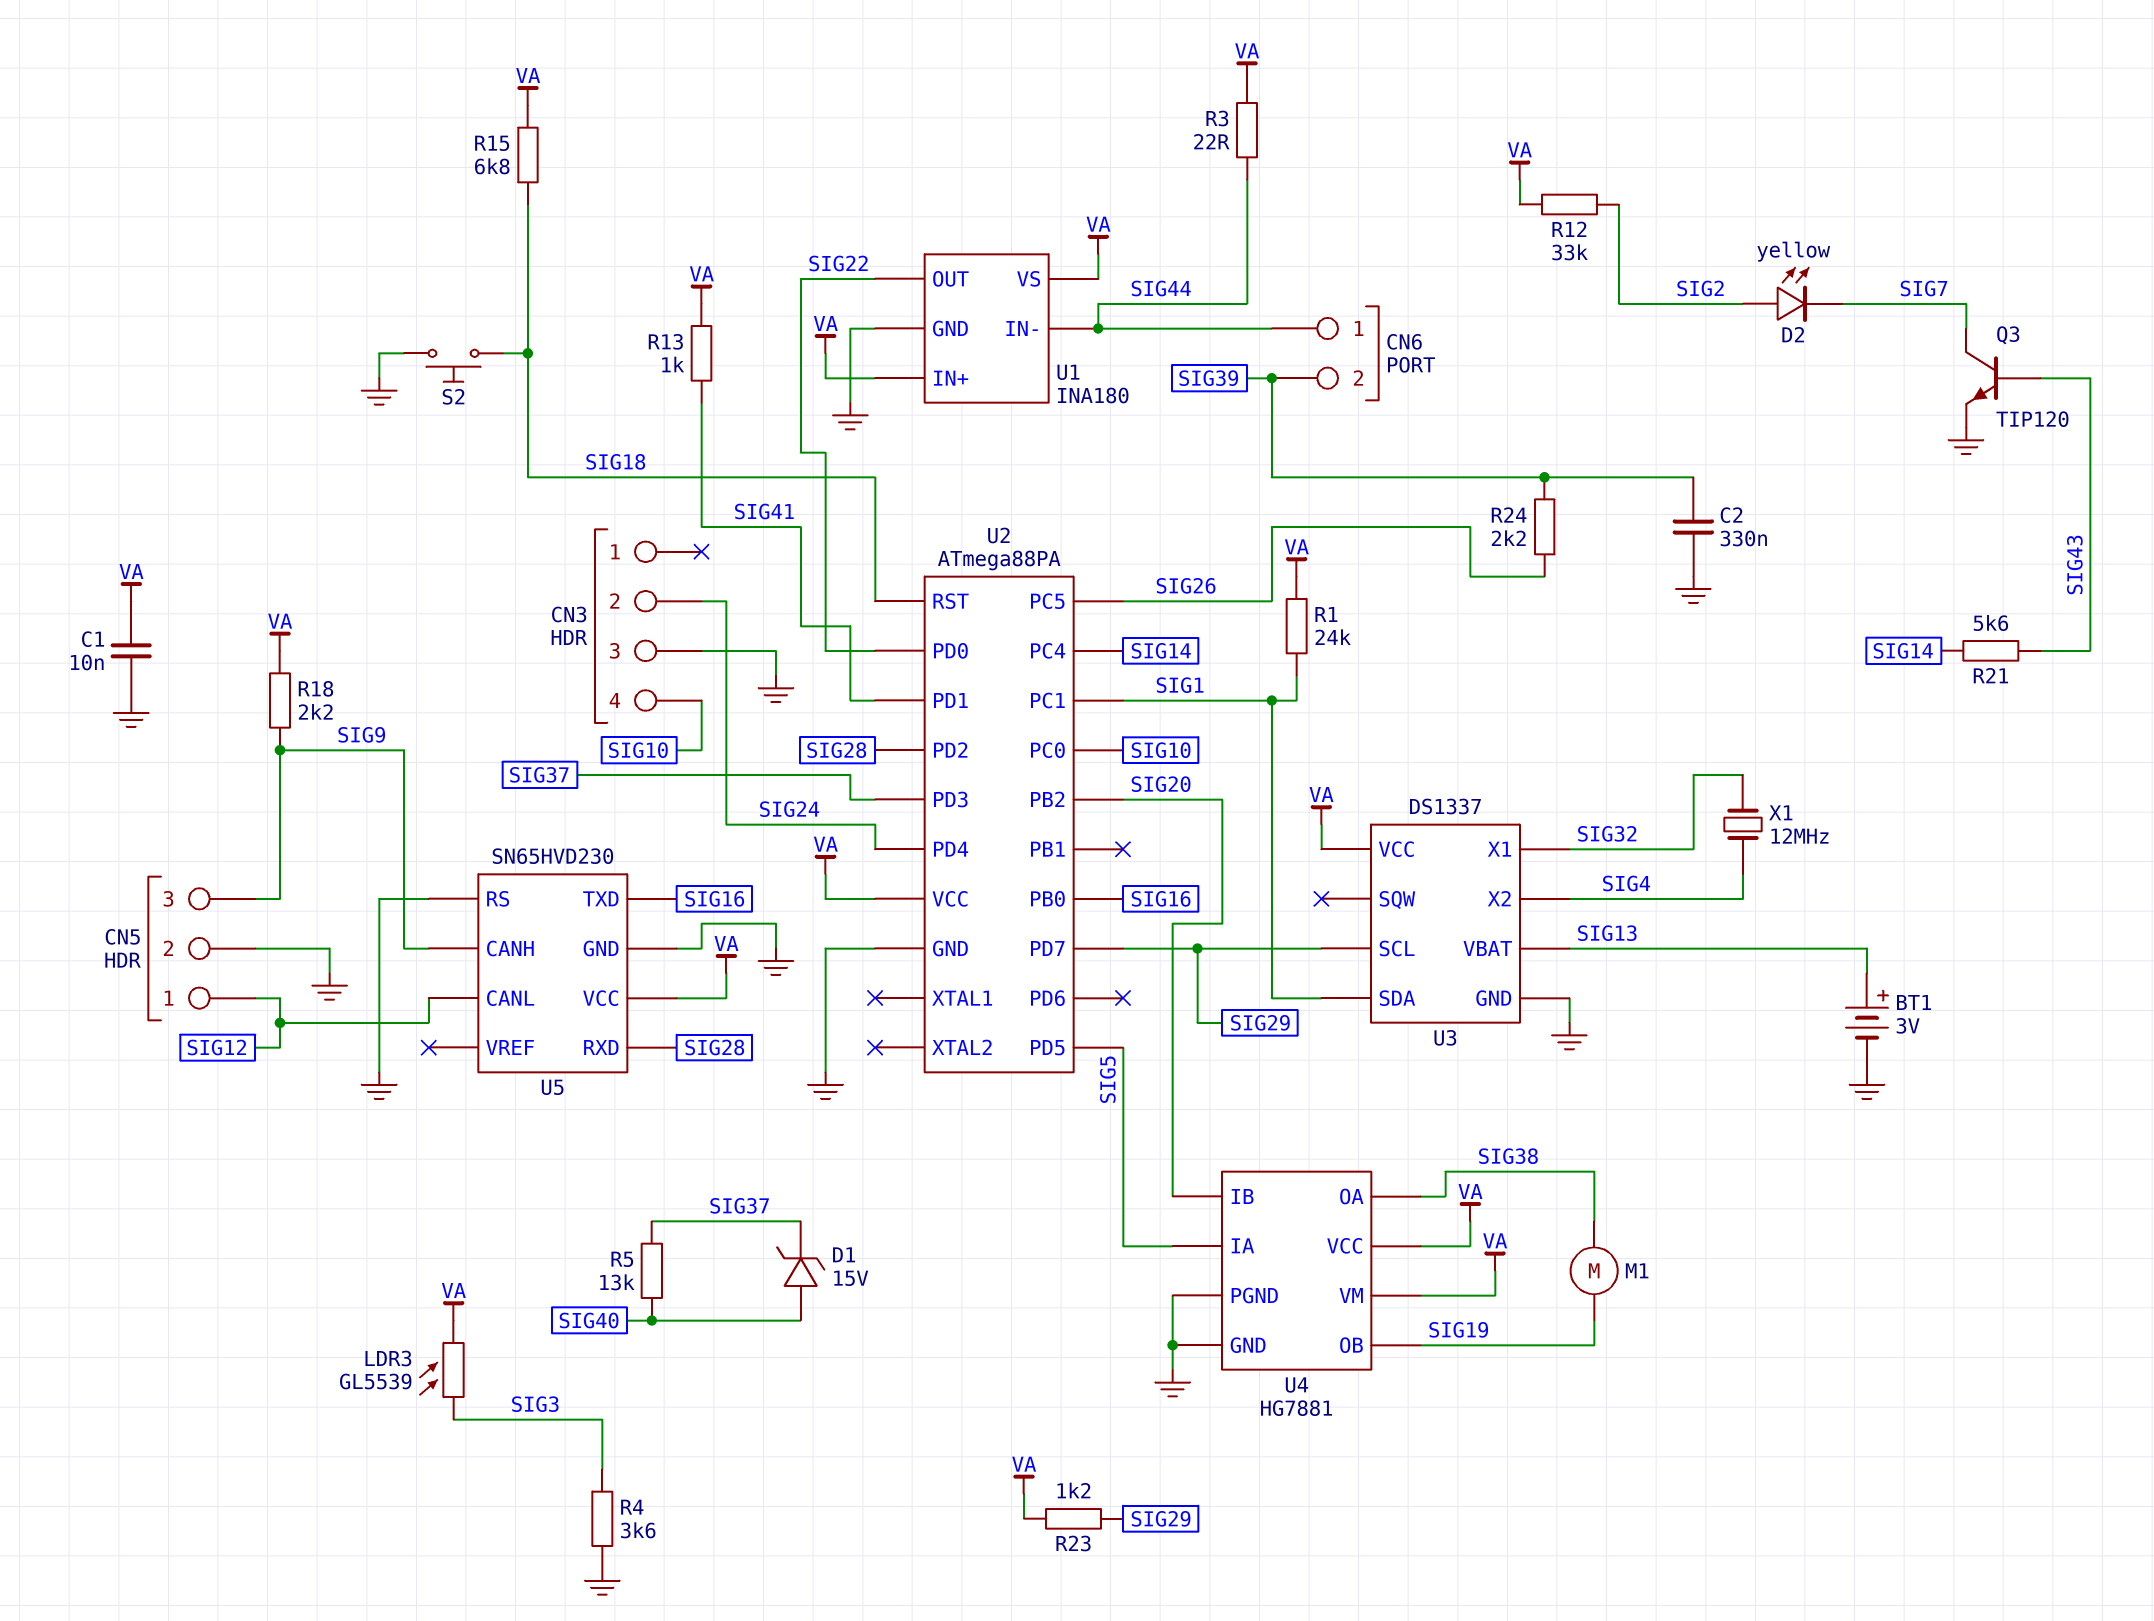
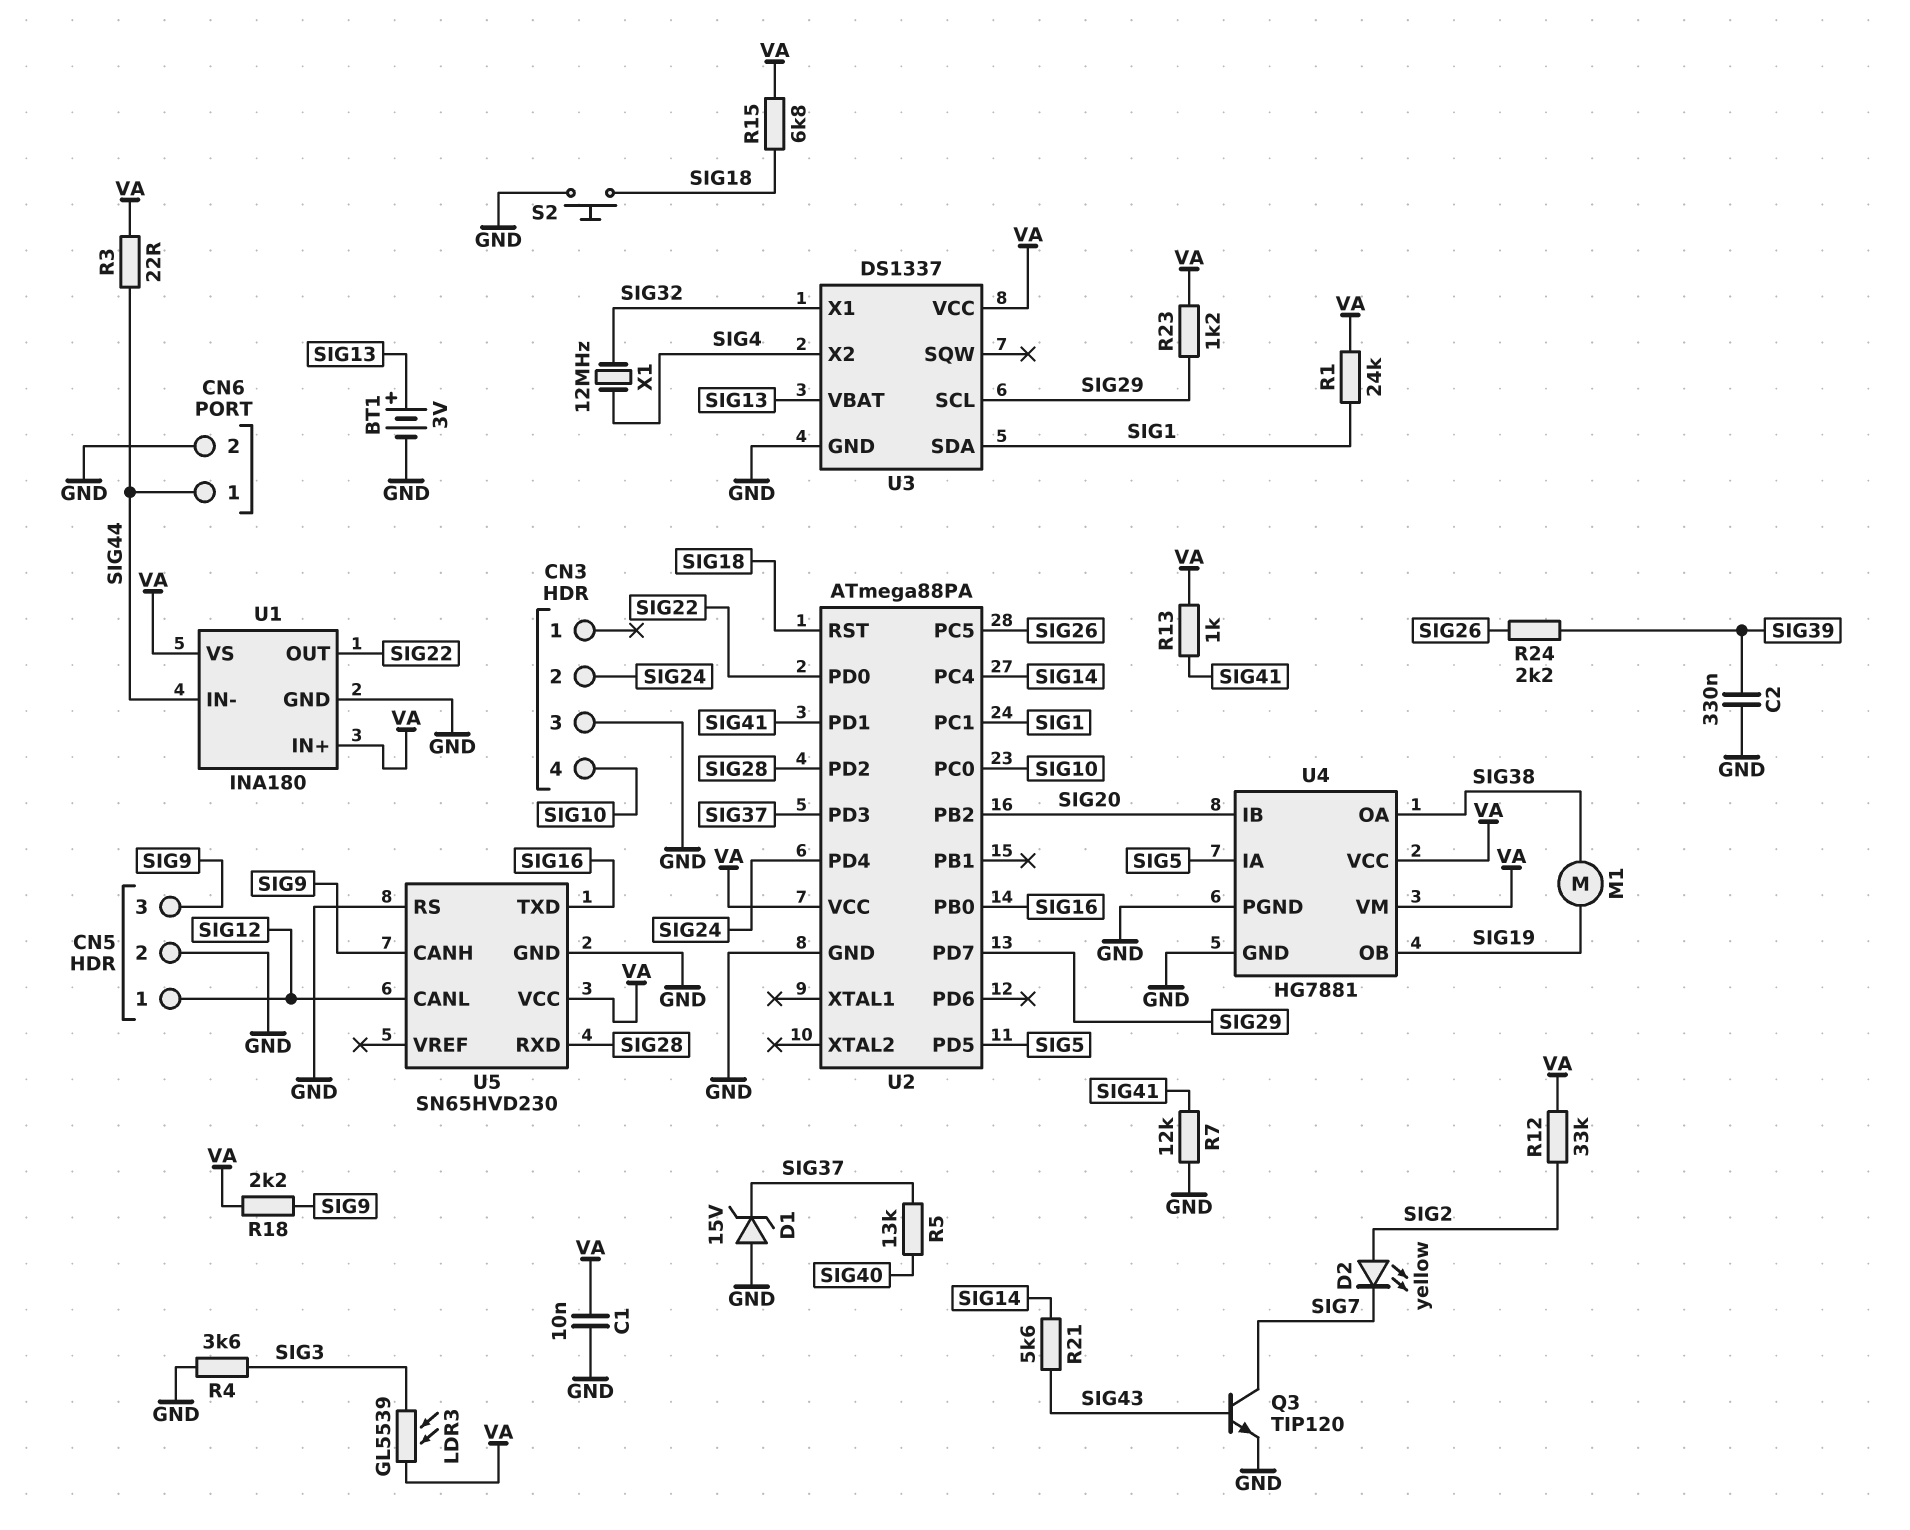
CN6 pin 2: SIG39 -> GND
D1: zener 15V (A SIG40, K SIG37) -> zener 15V (A GND, K SIG37)
R7: none -> 12k (GND, SIG41)

